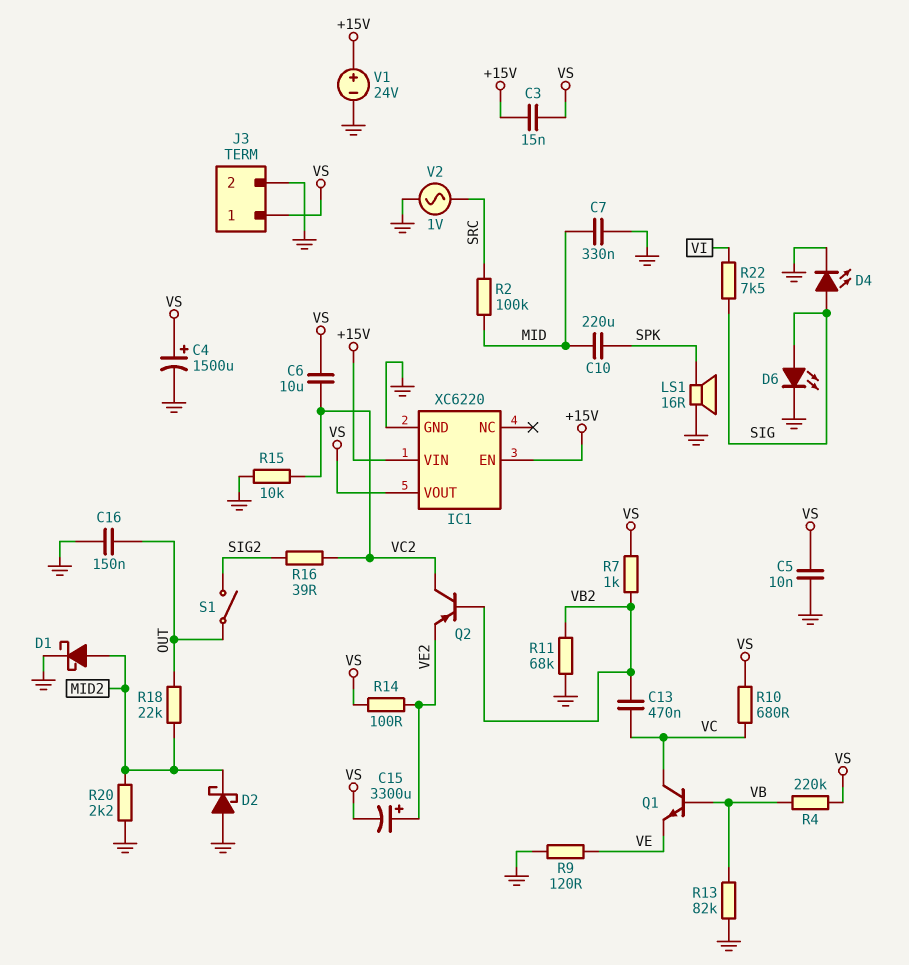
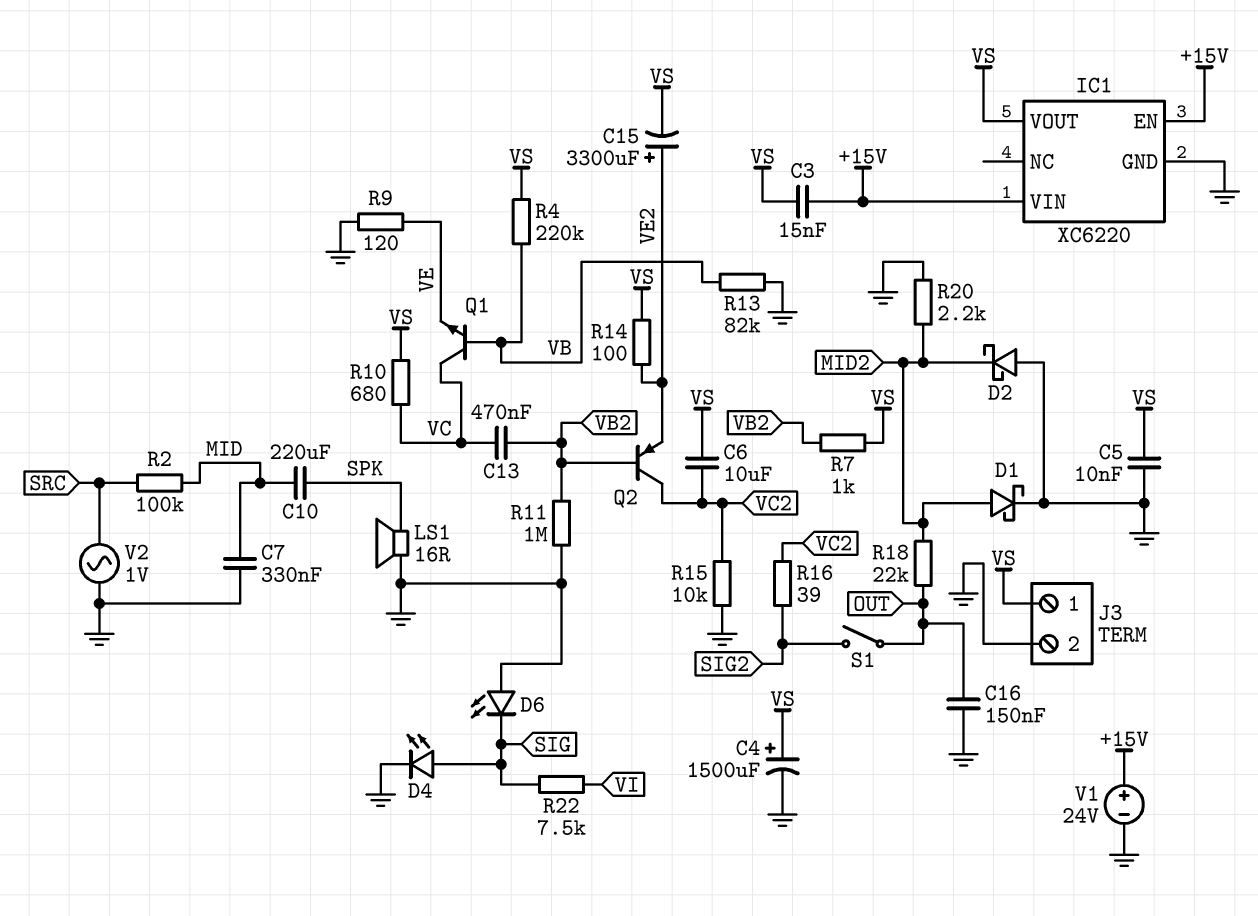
D6: LED (A SIG, K GND) -> LED (A GND, K SIG)
R11: 68k (GND, VB2) -> 1M (GND, VB2)

